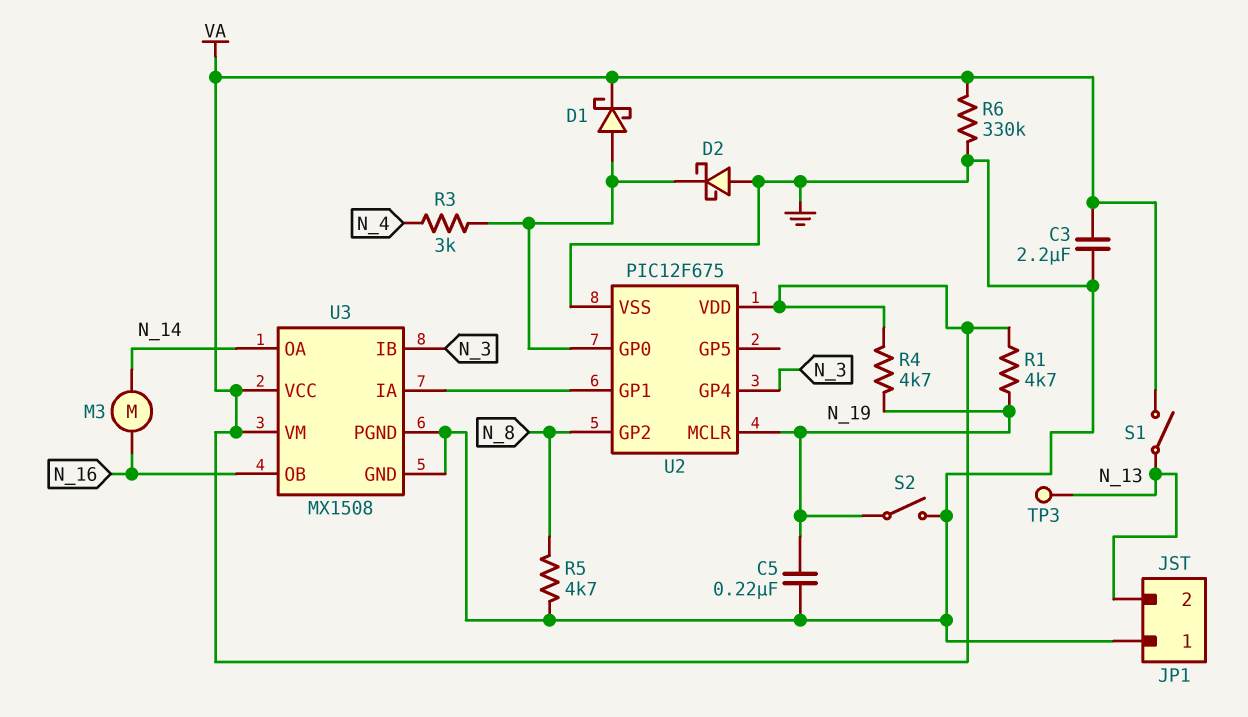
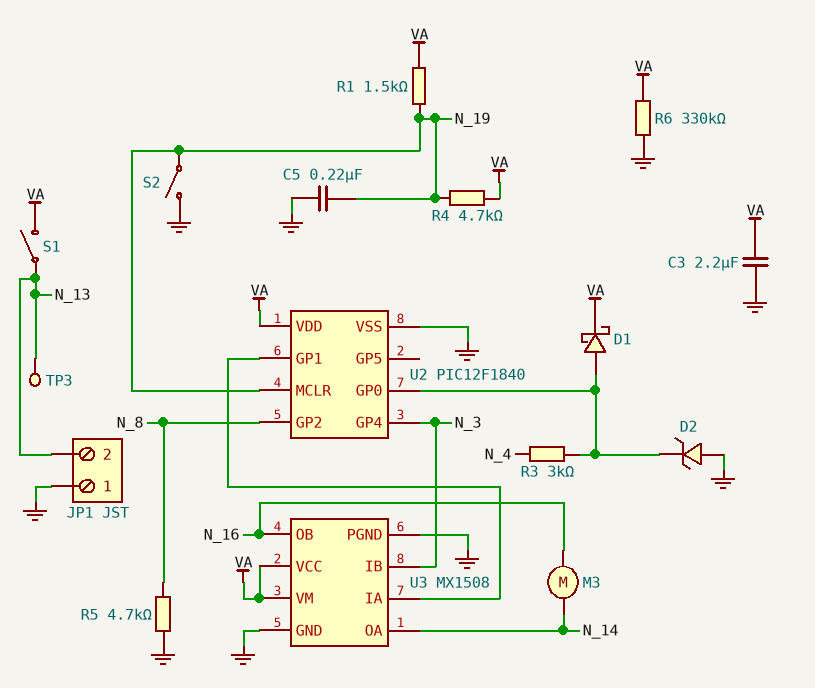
D2: schottky (A GND, K U2/GP0) -> zener (A GND, K U2/GP0)
R1: 4.7k (N_19, VA) -> 1.5k (N_19, VA)
U2: PIC12F675 -> PIC12F1840

